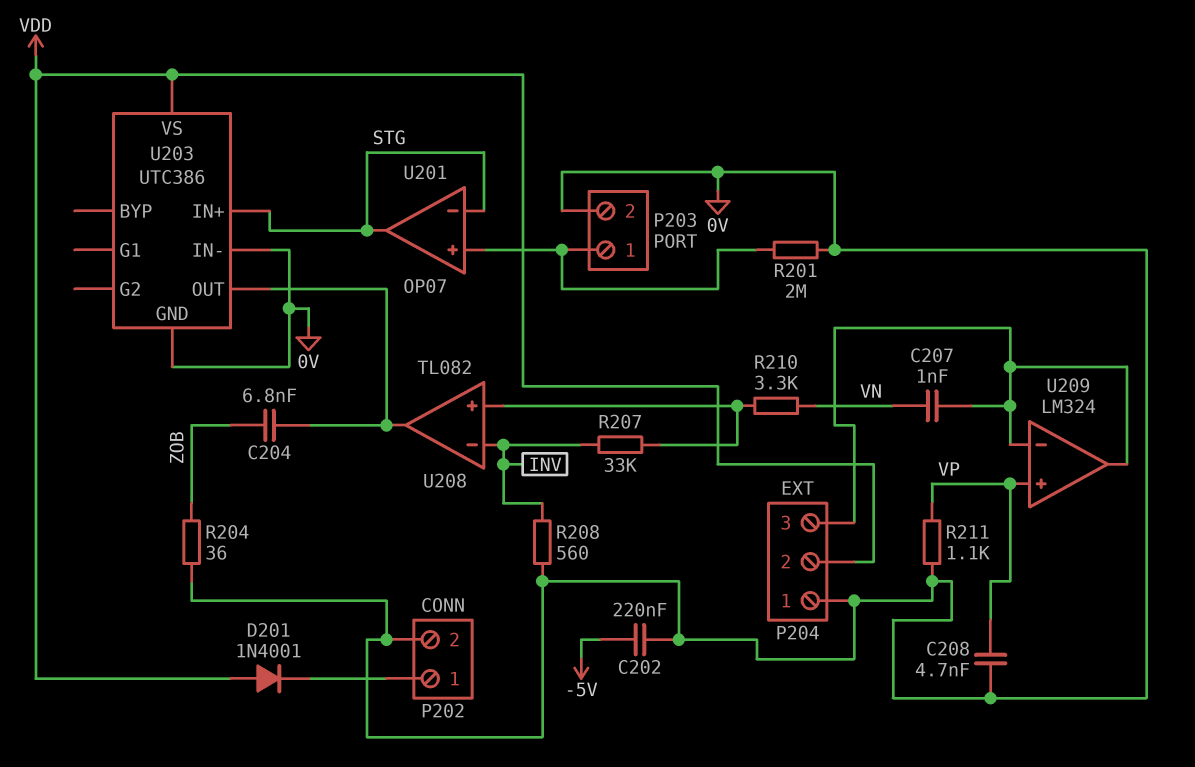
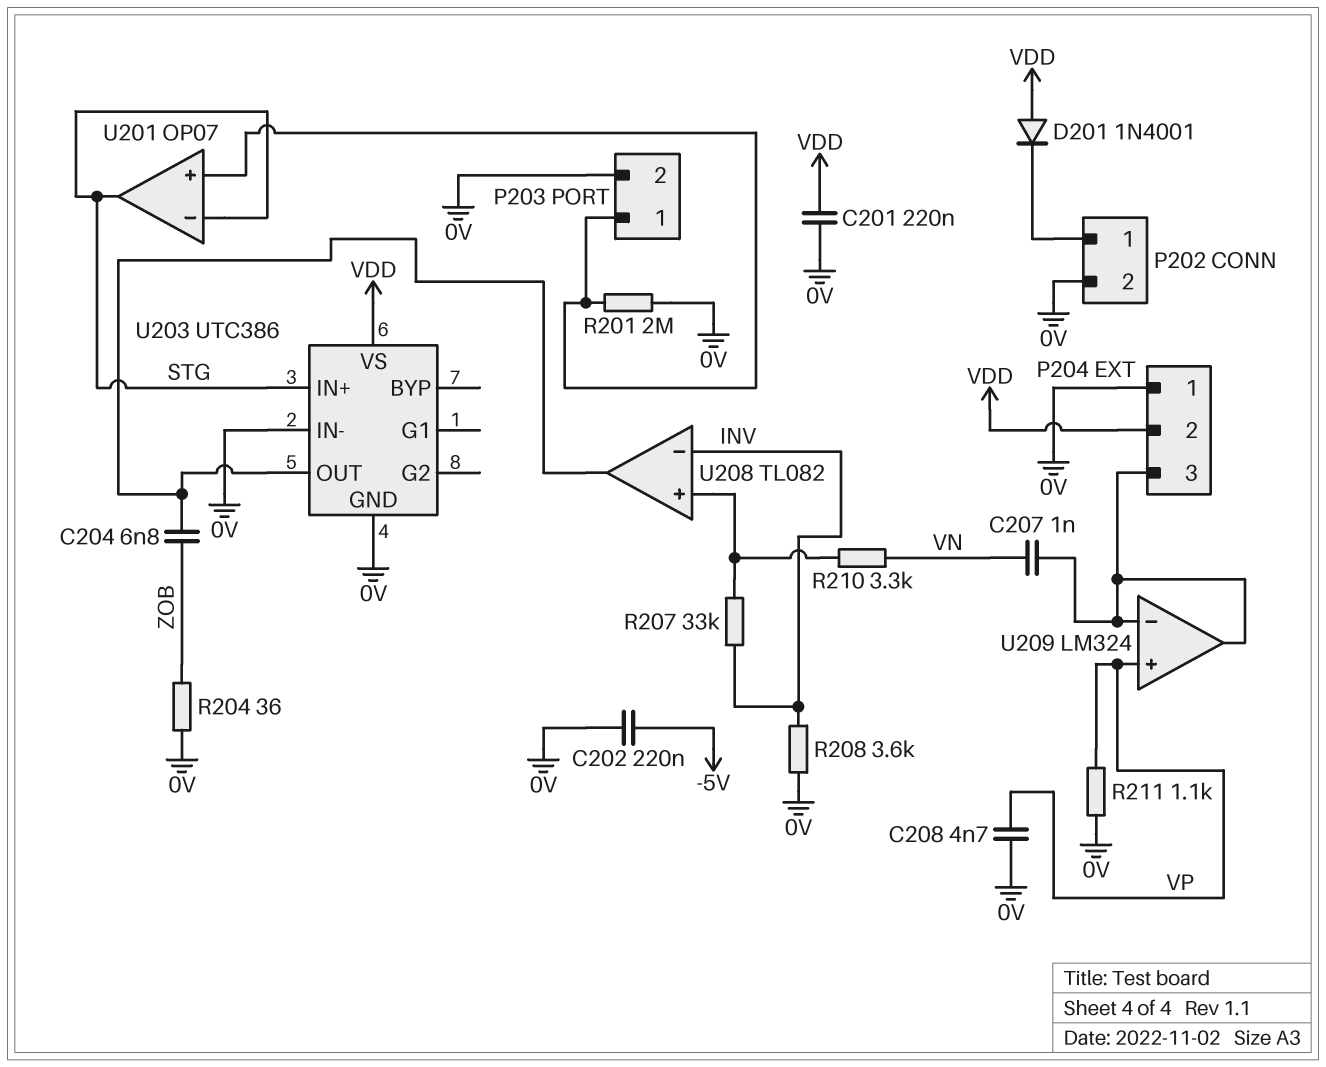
C201: none -> 220nF (0V, VDD)
R208: 560 (0V, INV) -> 3.6k (0V, INV)

